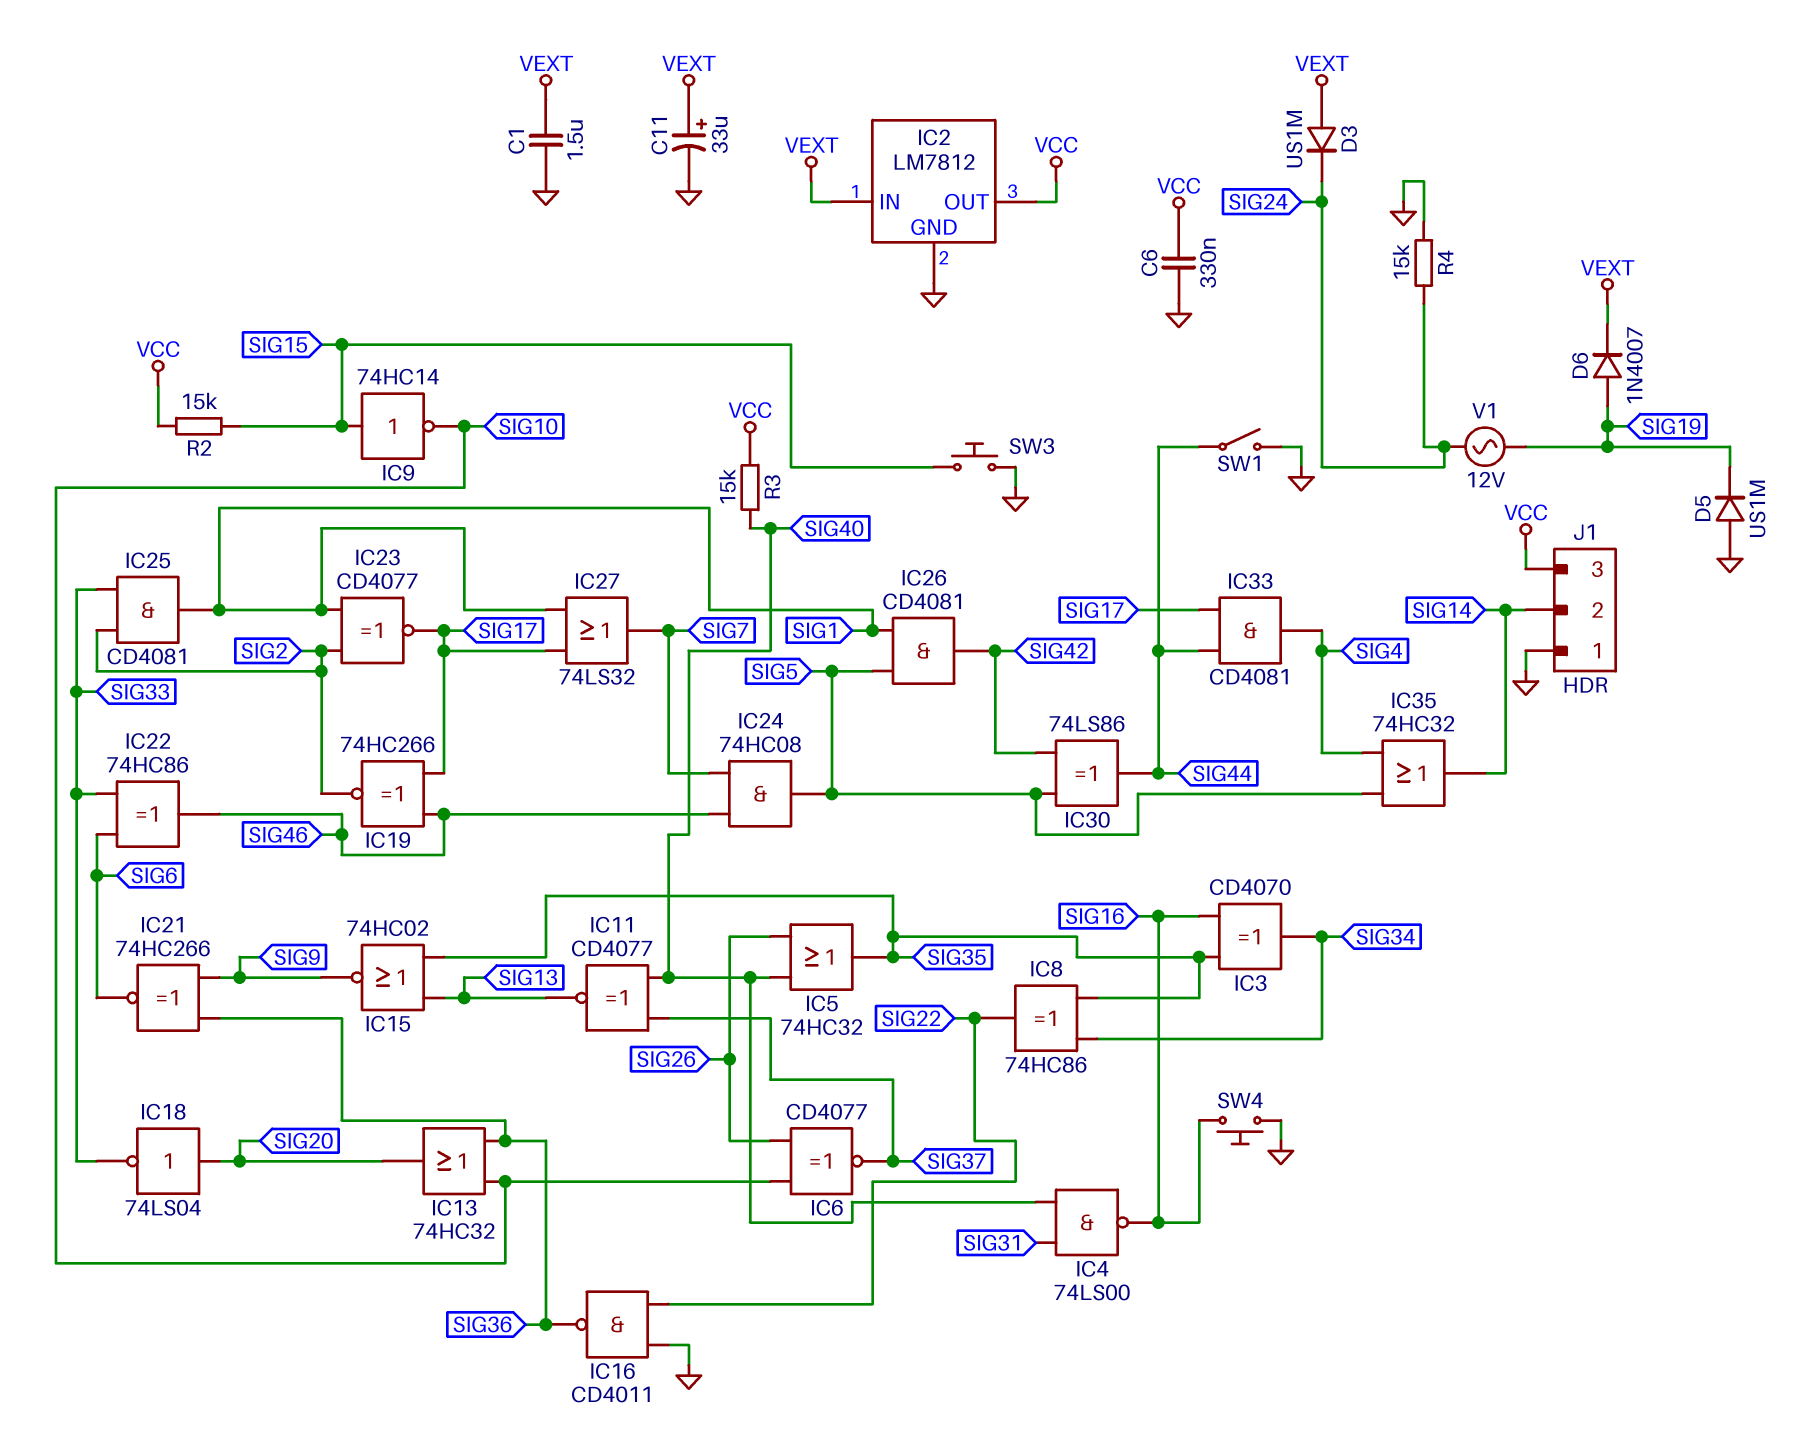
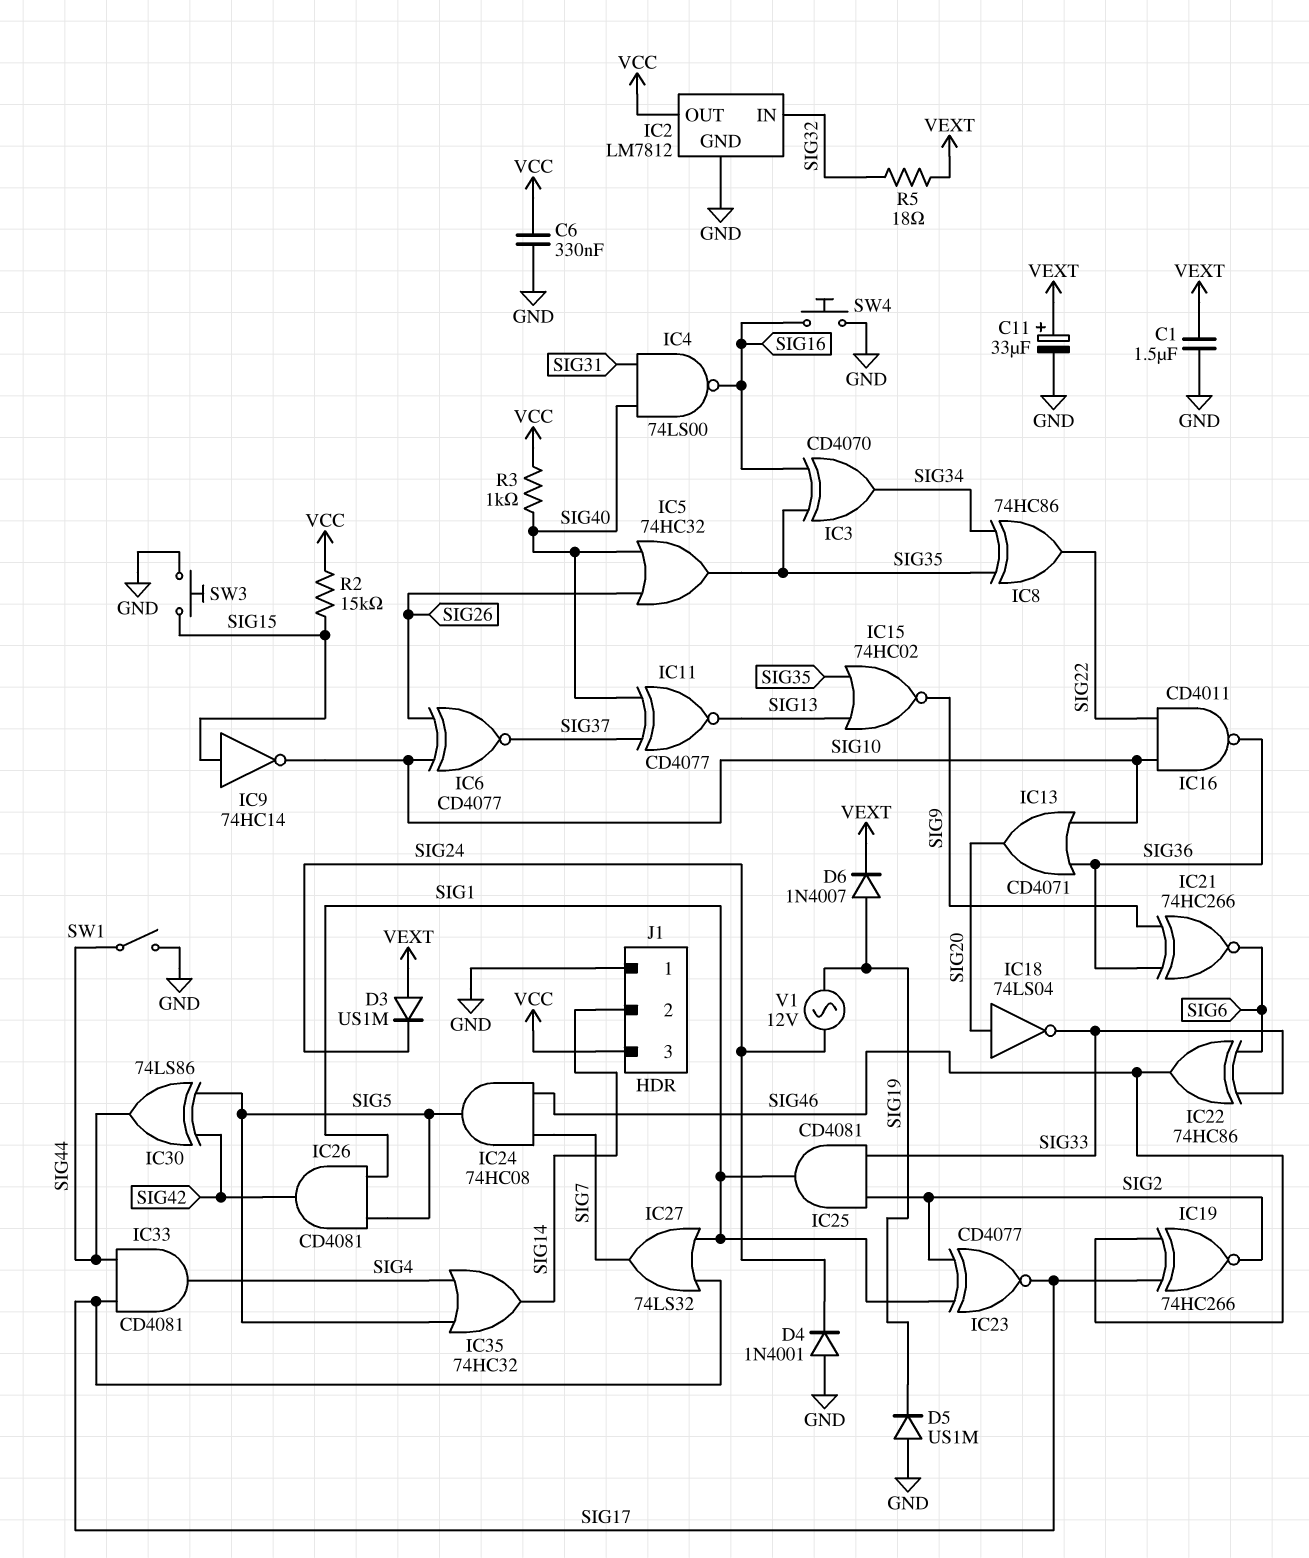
D4: none -> diode 1N4001 (A GND, K SIG24)
IC2 pin IN: VEXT -> SIG32
IC13: OR 74HC32 (in SIG10, in SIG36, out SIG20) -> OR CD4071 (in SIG10, in SIG36, out SIG20)
IC16: NAND CD4011 (in GND, in SIG22, out SIG36) -> NAND CD4011 (in SIG10, in SIG22, out SIG36)
R3: 15k (SIG40, VCC) -> 1k (SIG40, VCC)
R4: 15k (GND, SIG24) -> none
R5: none -> 18 (SIG32, VEXT)

